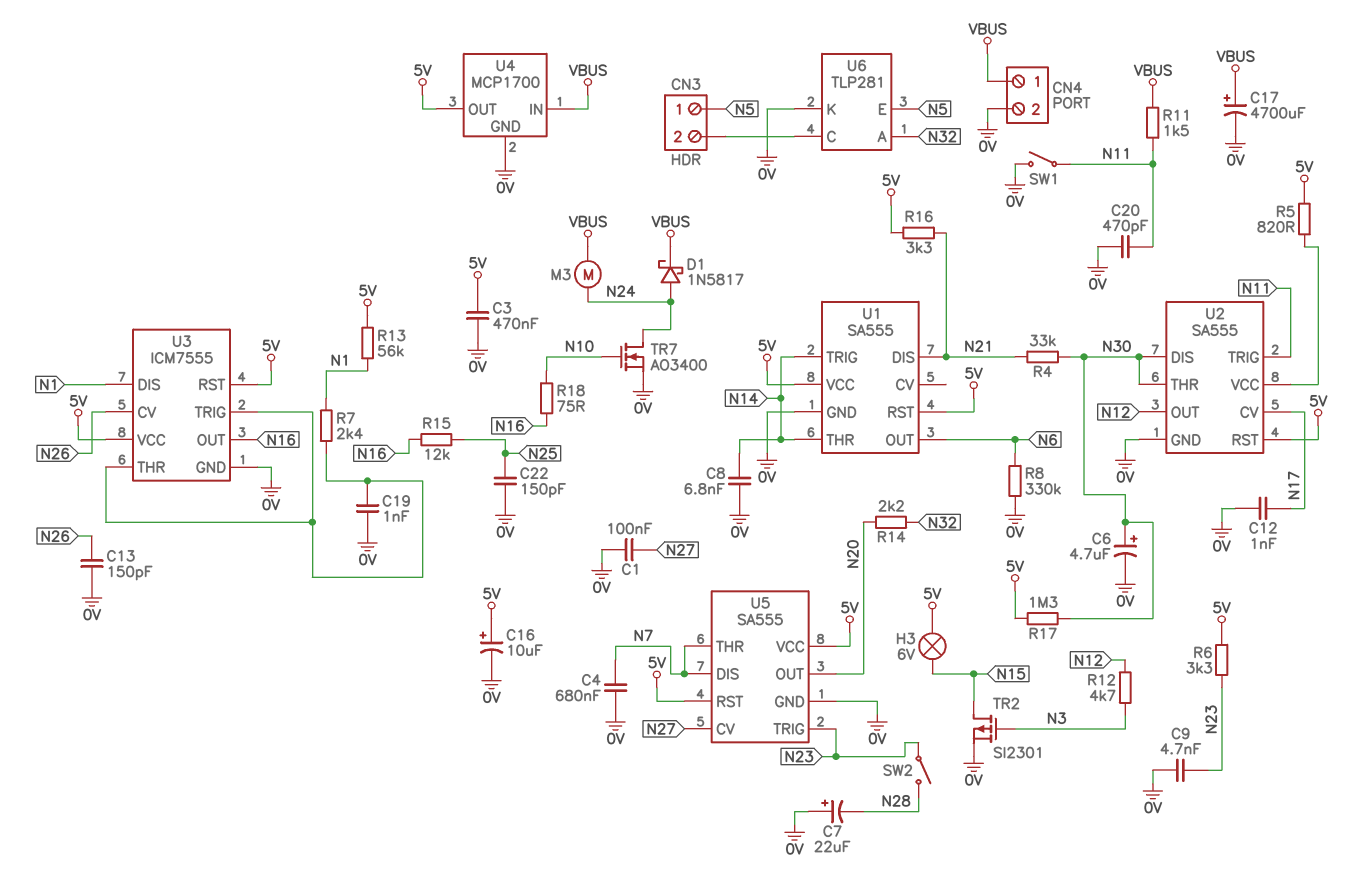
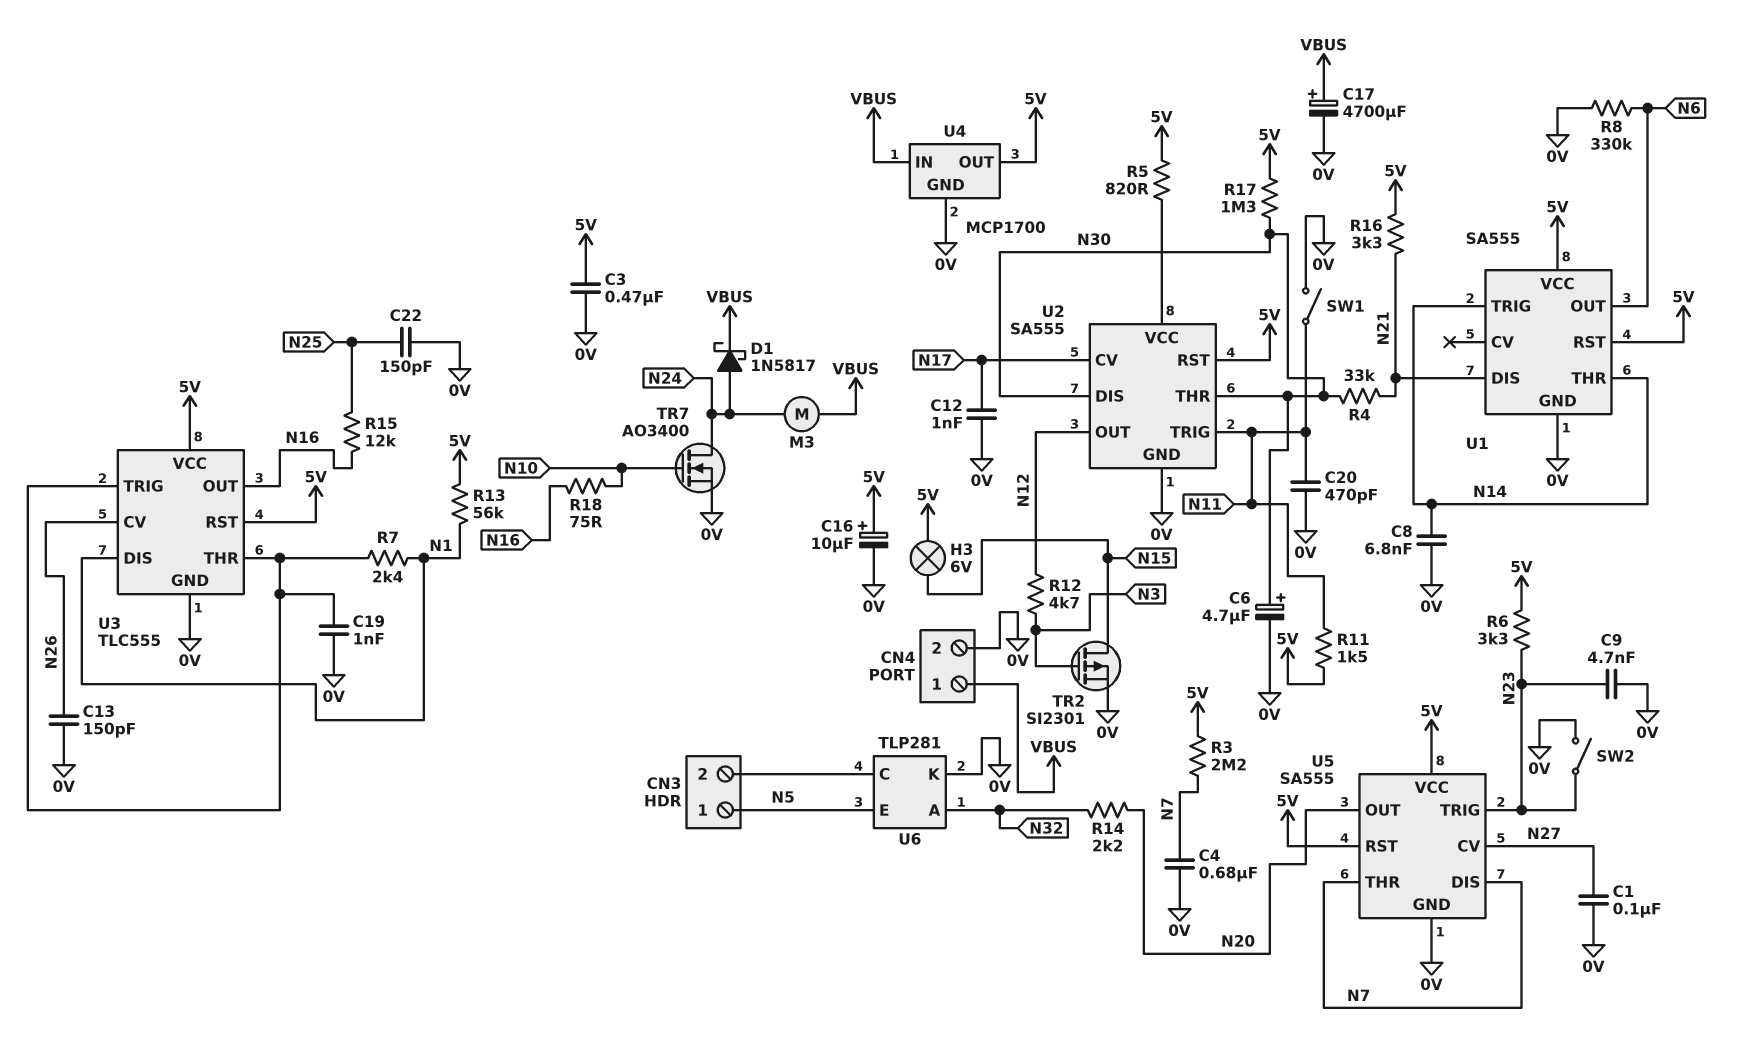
C7: 22uF (plus 0V, minus N28) -> none
R3: none -> 2.2M (5V, N7)
R11: 1.5k (N11, VBUS) -> 1.5k (5V, N11)
SW2: switch (N23, N28) -> switch (0V, N23)
U3: ICM7555 -> TLC555

